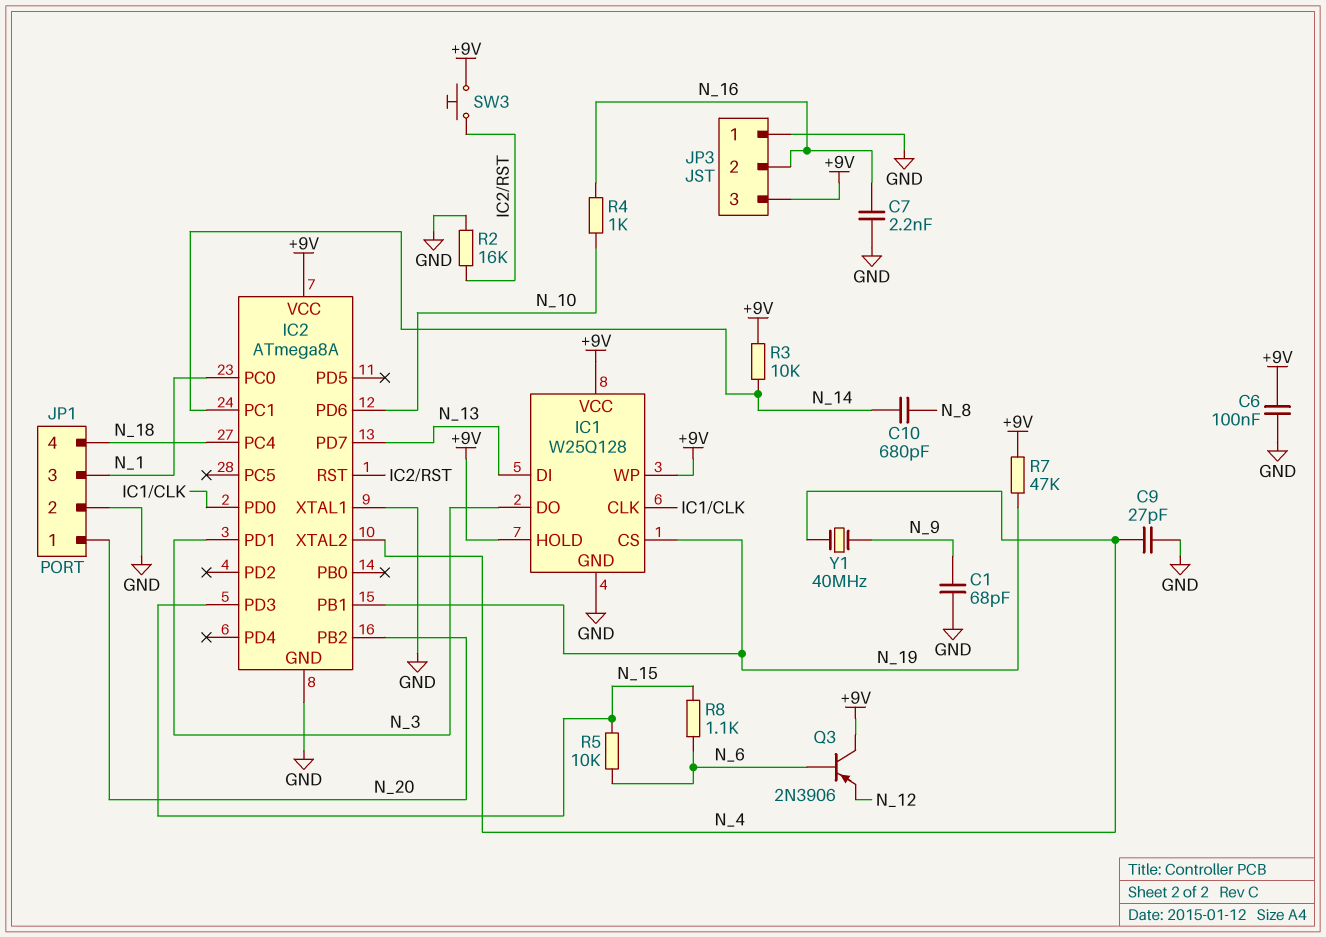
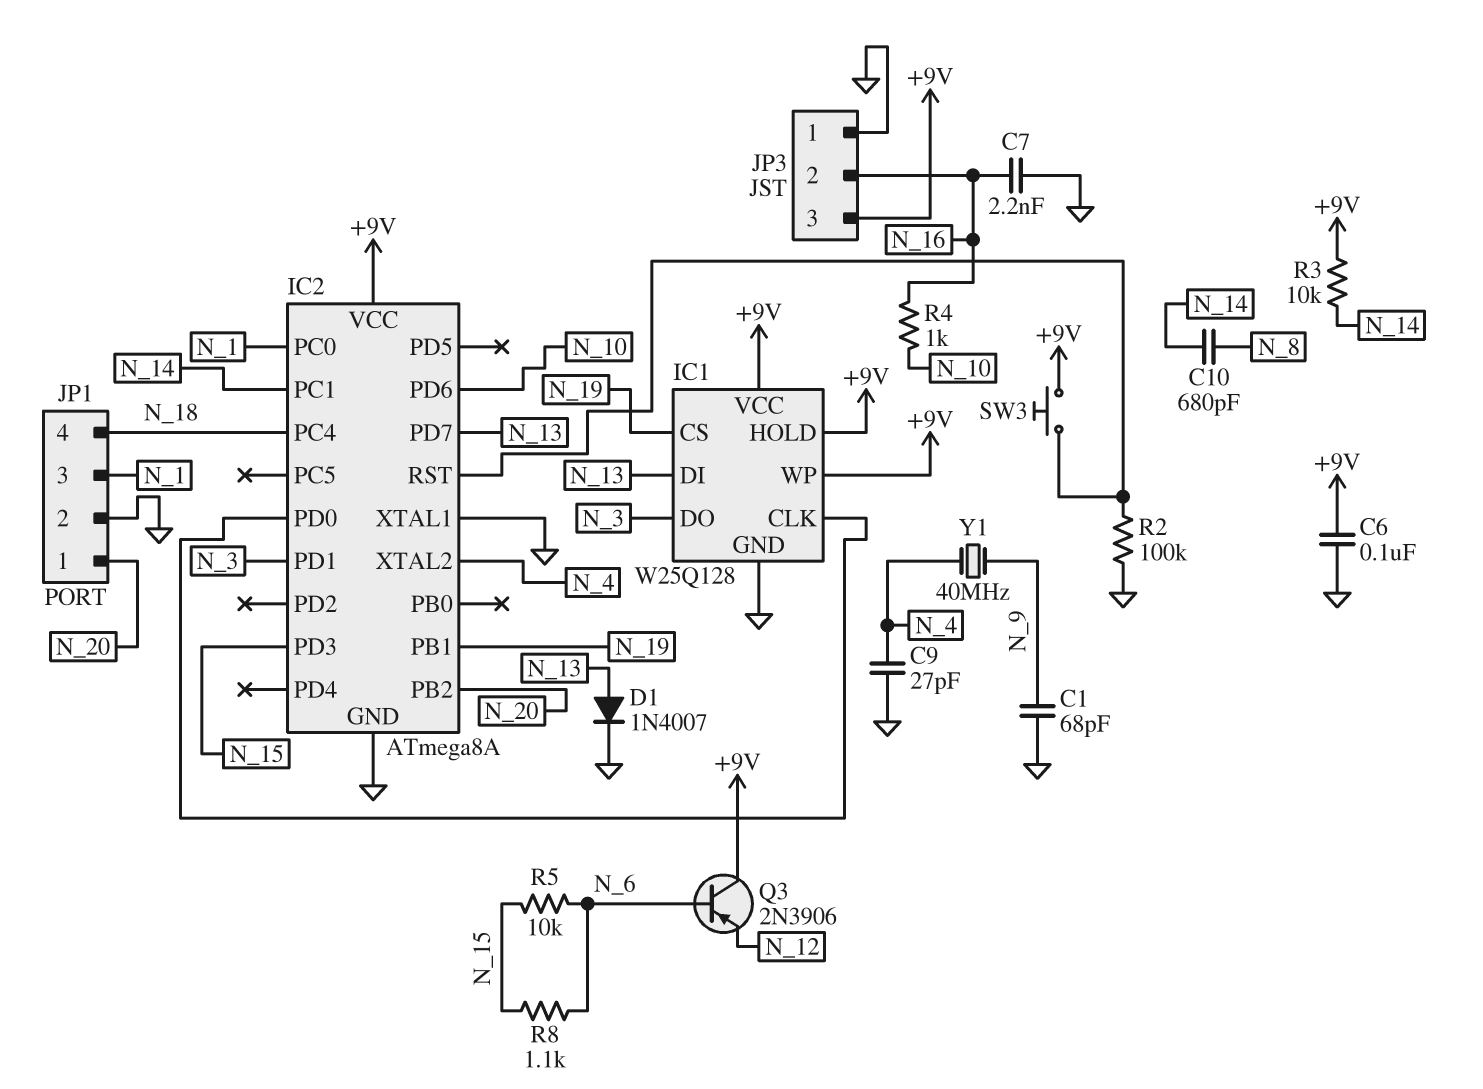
D1: none -> diode 1N4007 (A N_13, K GND)
R2: 16k (GND, IC2/RST) -> 100k (GND, IC2/RST)
R7: 47k (+9V, N_19) -> none

